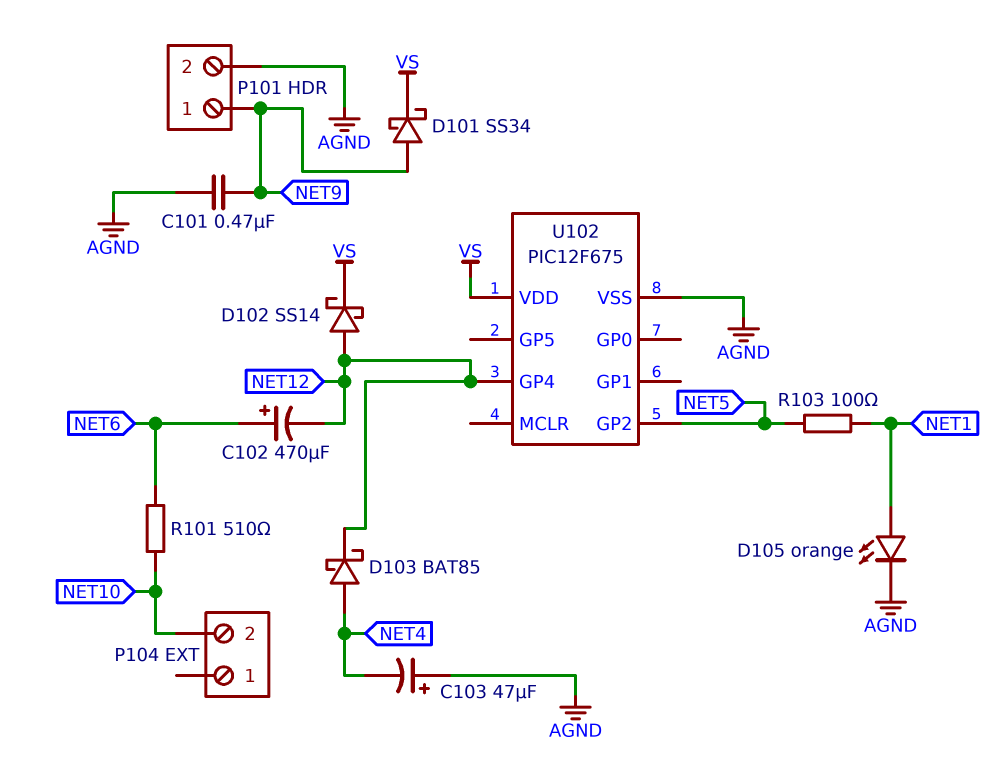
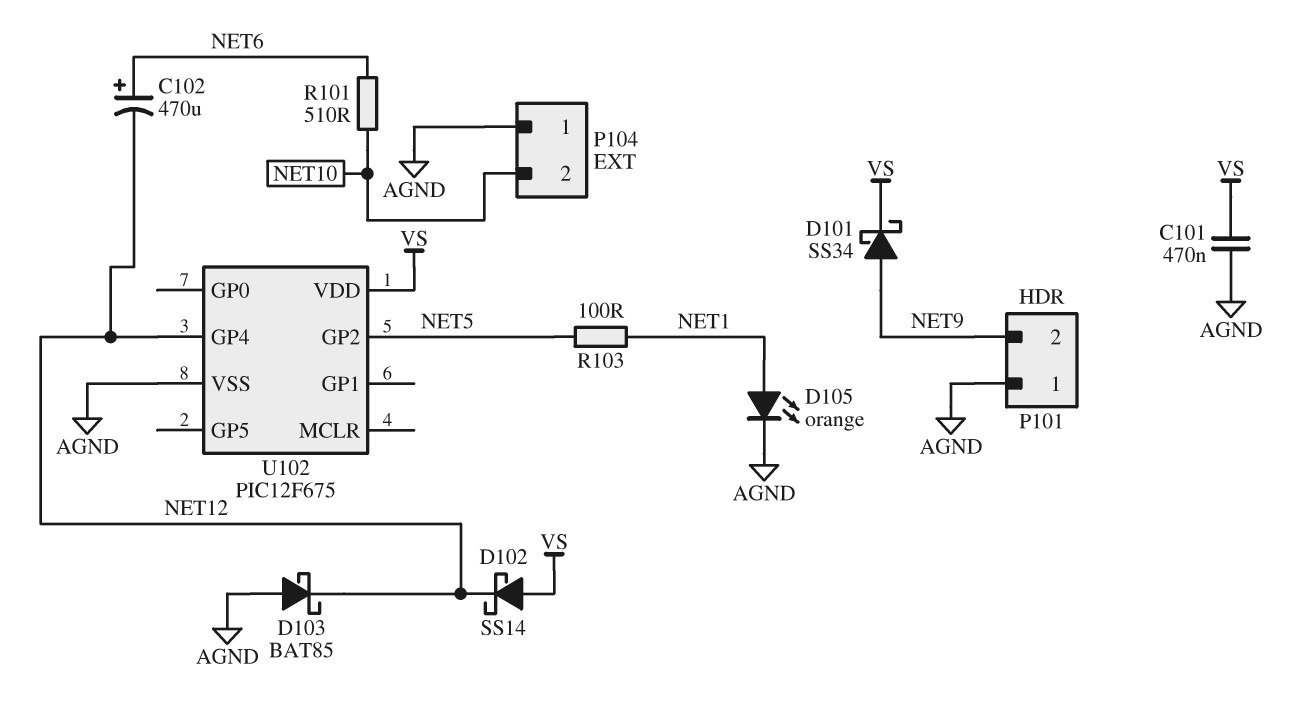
C101: 470nF (AGND, NET9) -> 470nF (AGND, VS)
C103: 47uF (plus AGND, minus NET4) -> none
D102: schottky SS14 (A NET12, K VS) -> schottky SS14 (A VS, K NET12)
D103: schottky BAT85 (A NET4, K NET12) -> schottky BAT85 (A AGND, K NET12)
P101 pin 1: NET9 -> AGND
P101 pin 2: AGND -> NET9
P104 pin 1: none -> AGND

